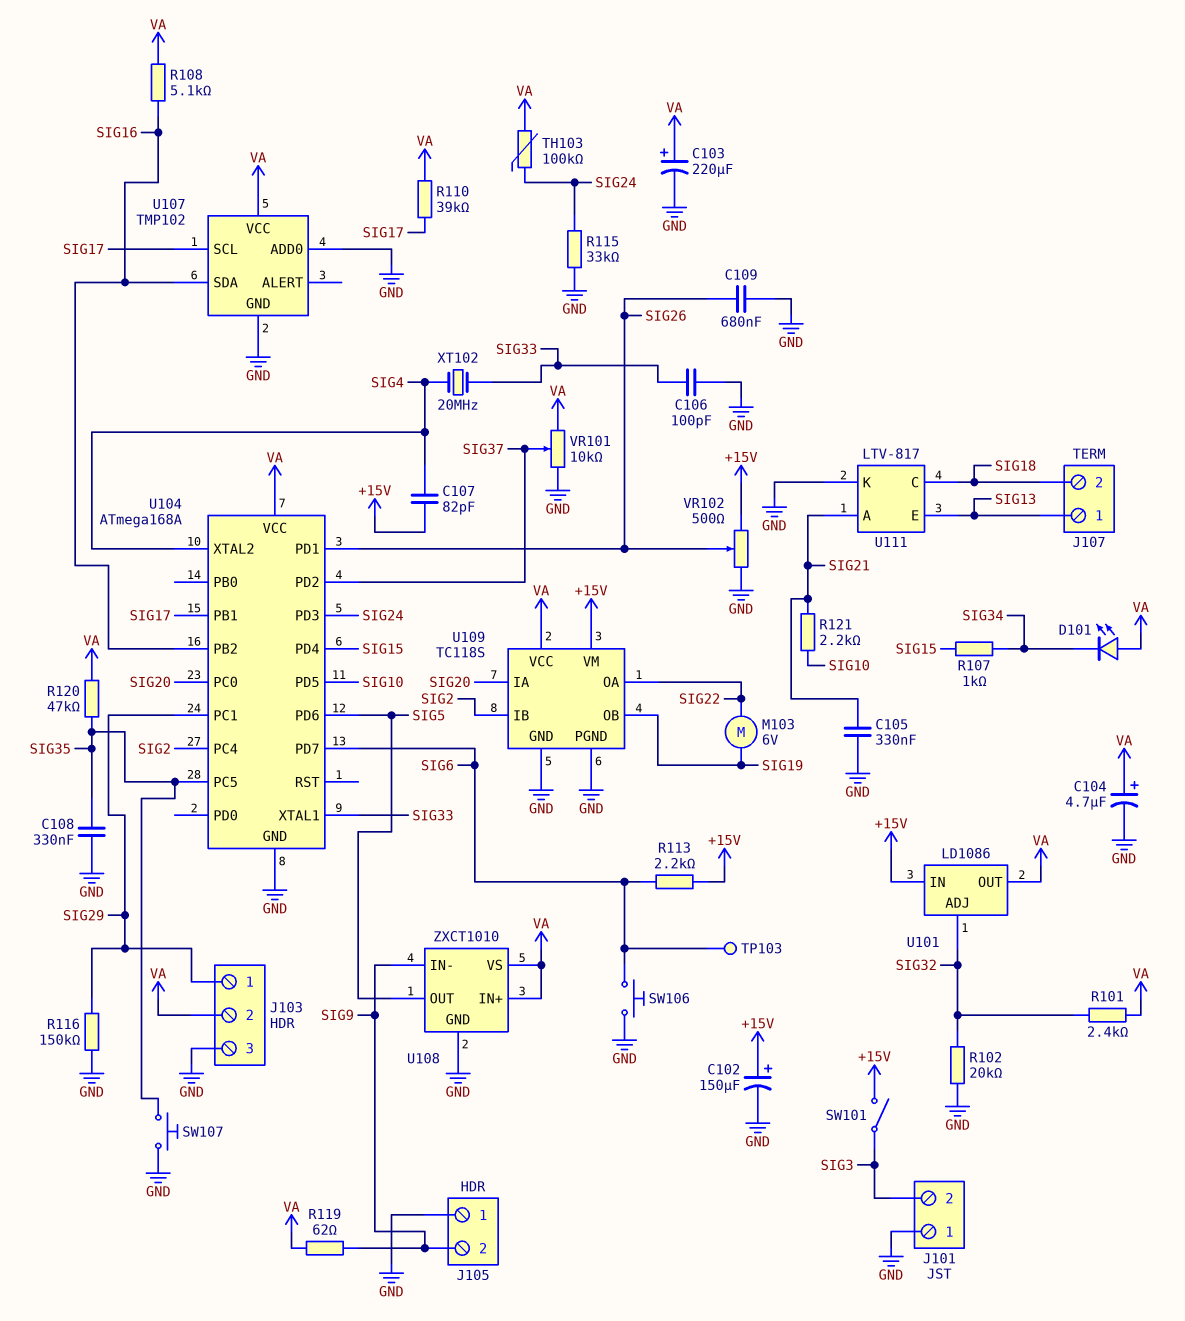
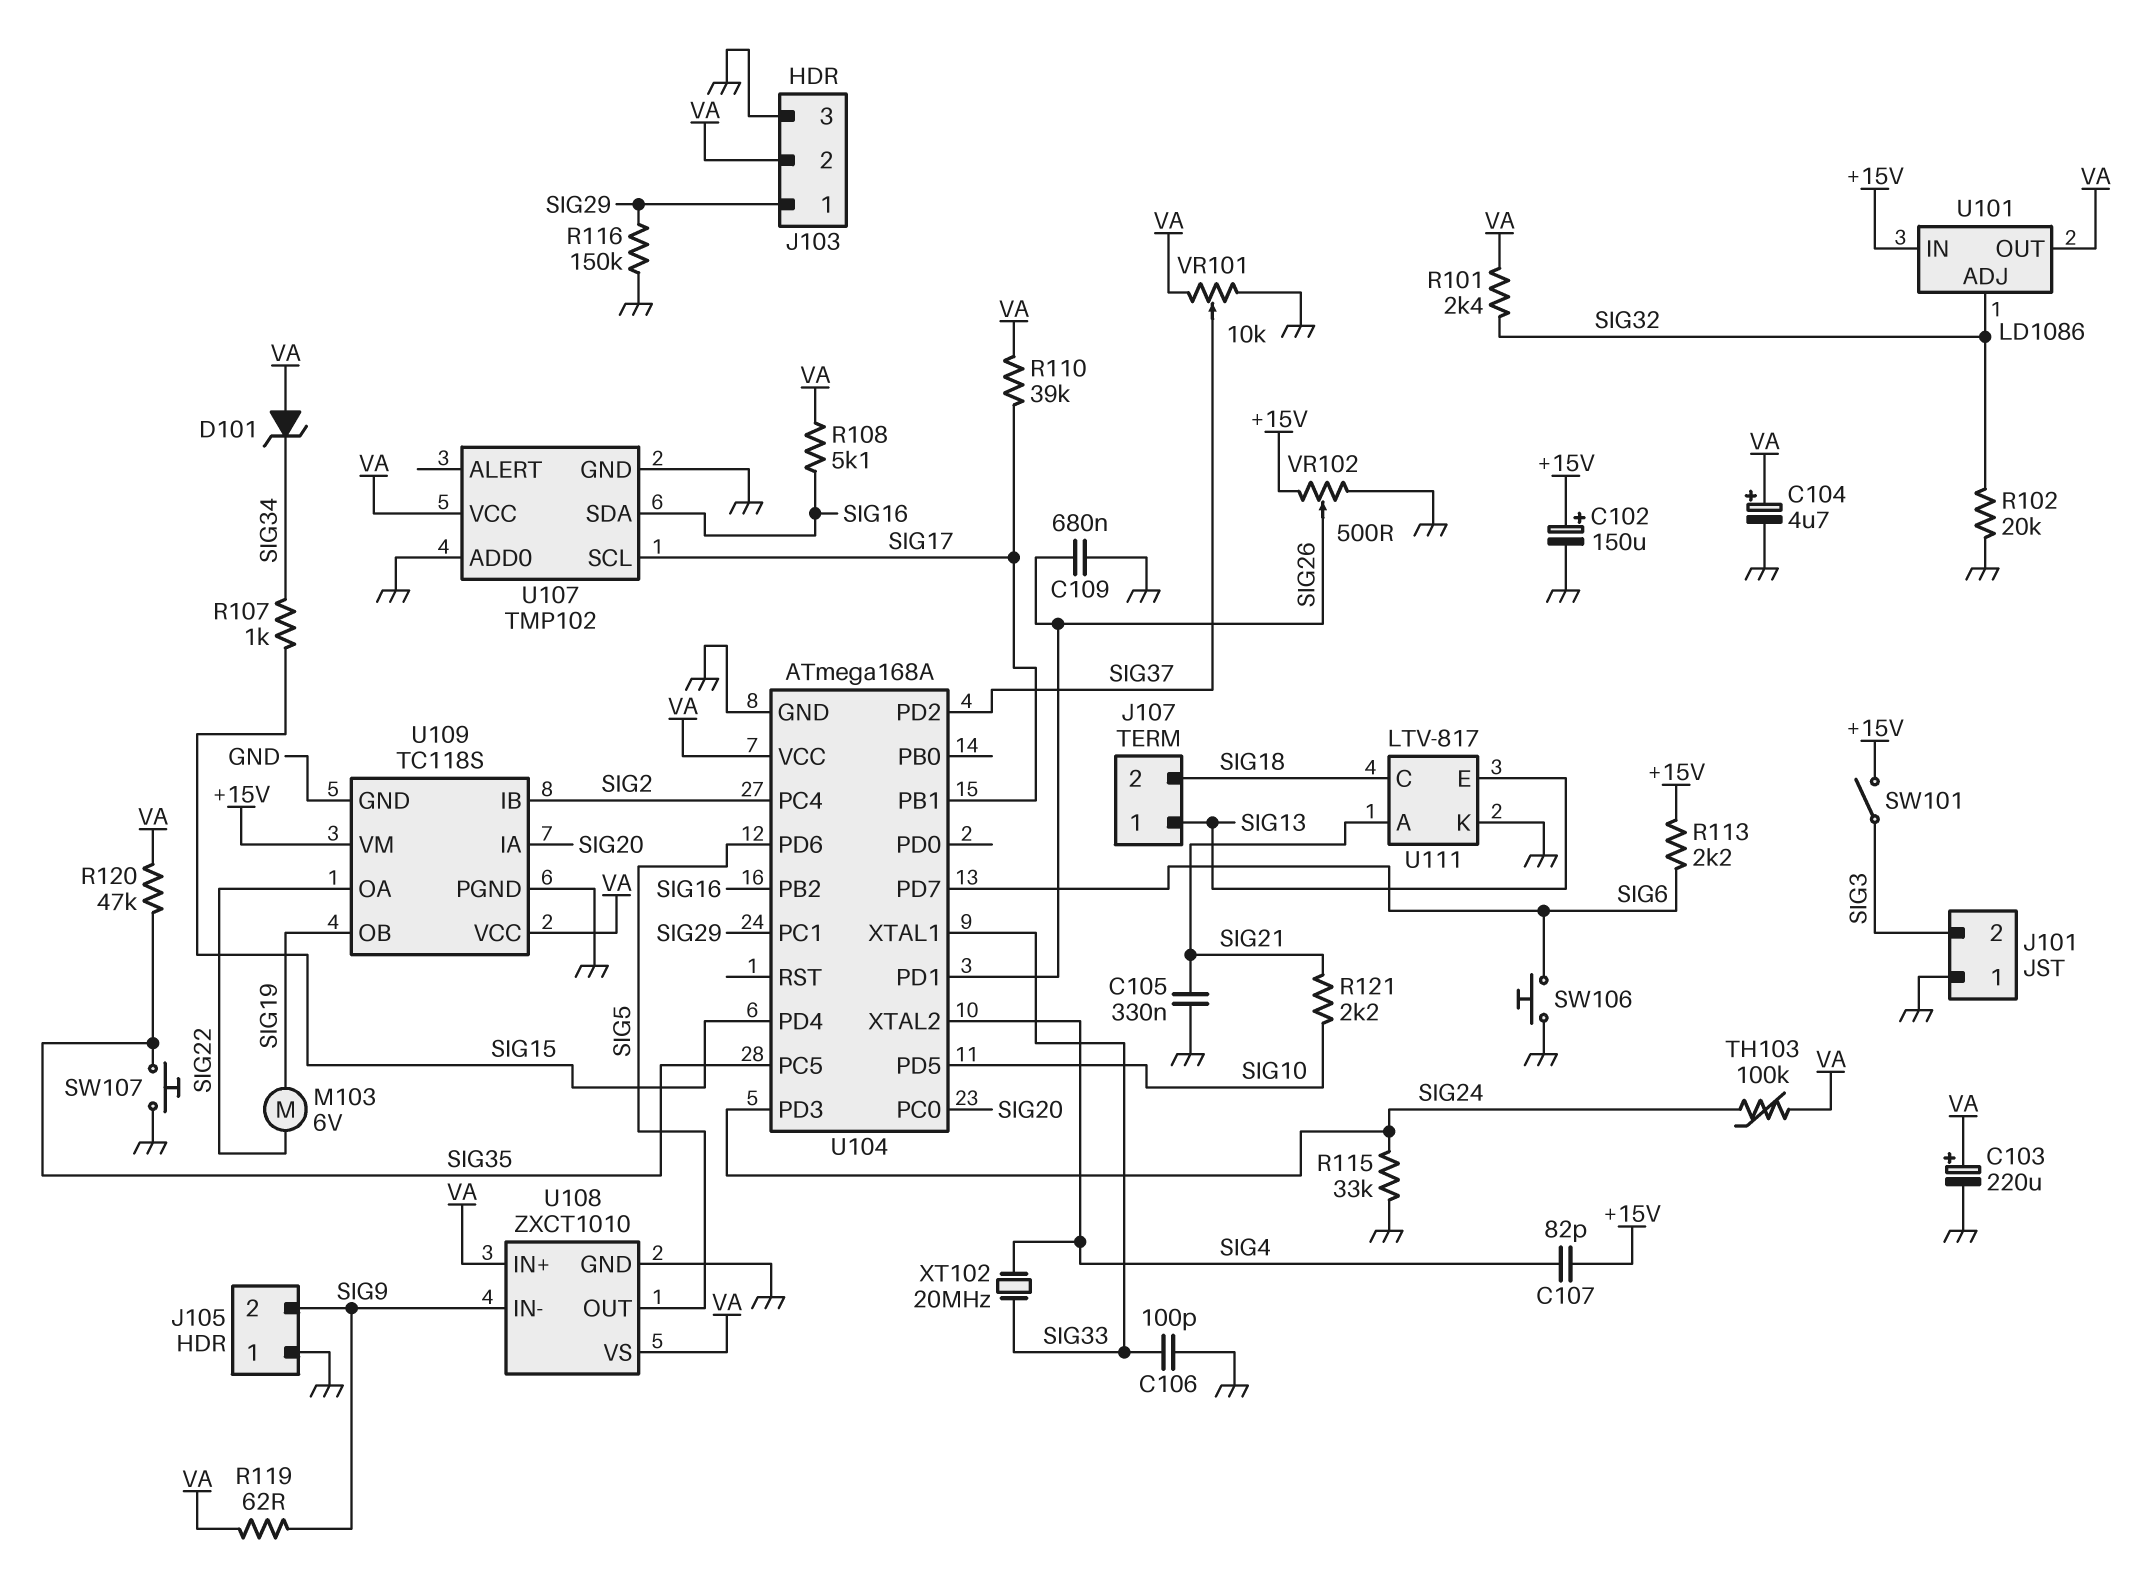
C108: 330nF (GND, SIG35) -> none
D101: LED (A VA, K SIG34) -> zener (A VA, K SIG34)
TP103: test point (SIG6) -> none

